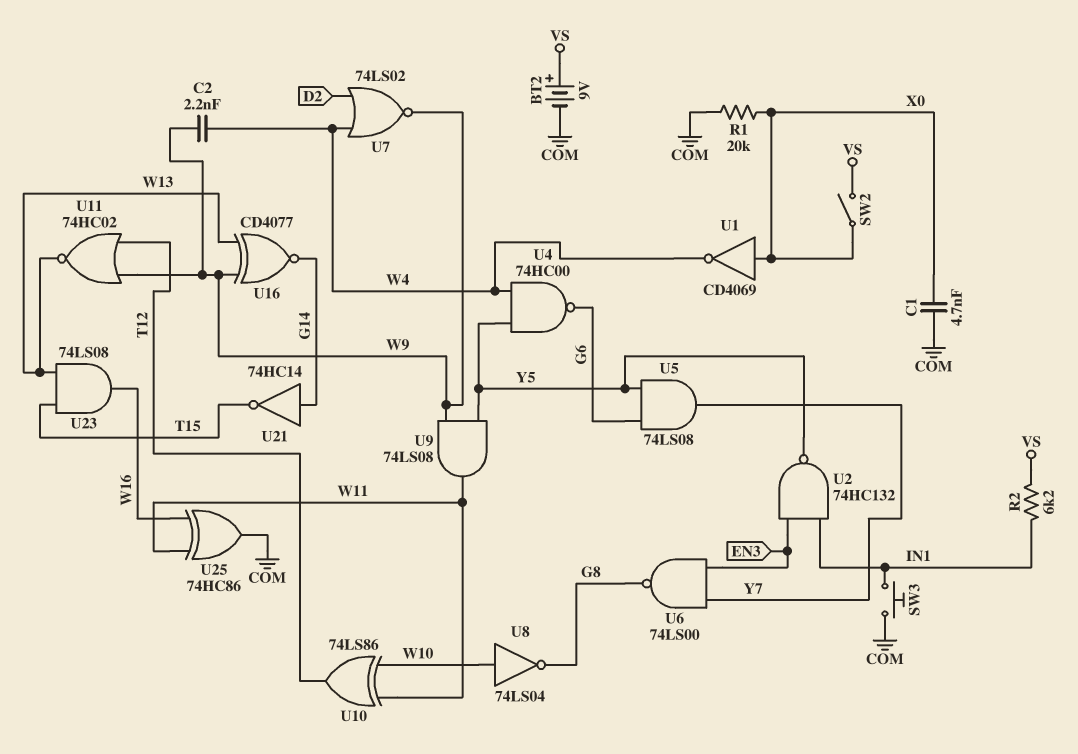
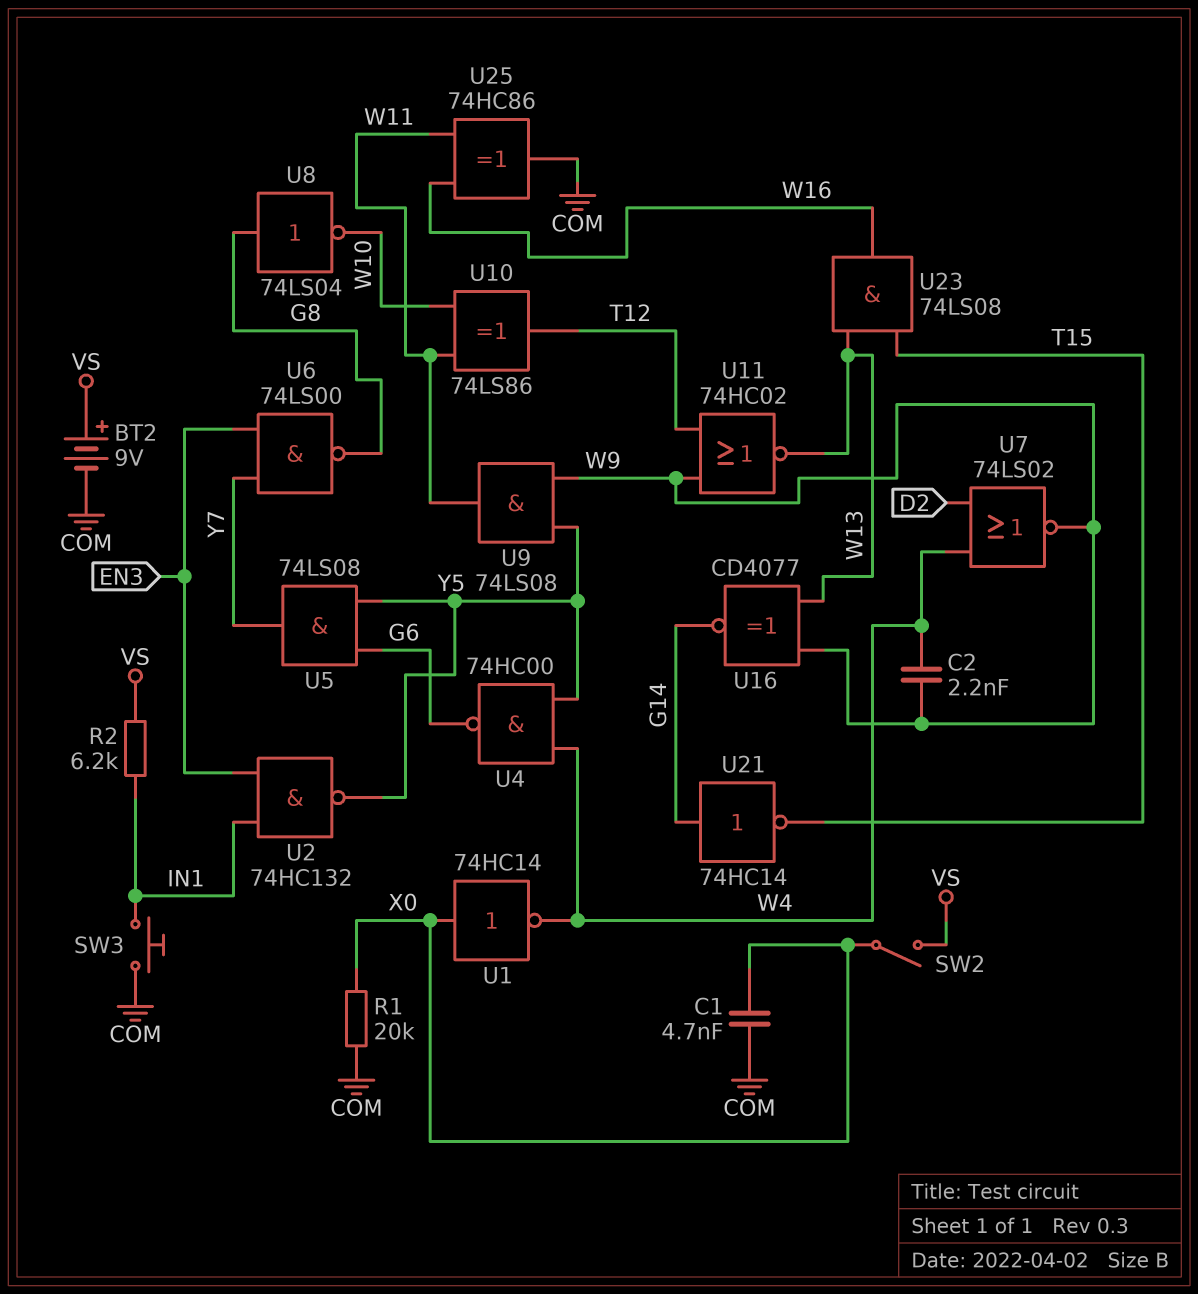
U1: NOT CD4069 (in X0, out W4) -> NOT 74HC14 (in X0, out W4)
U8: NOT 74LS04 (in W10, out G8) -> NOT 74LS04 (in G8, out W10)

